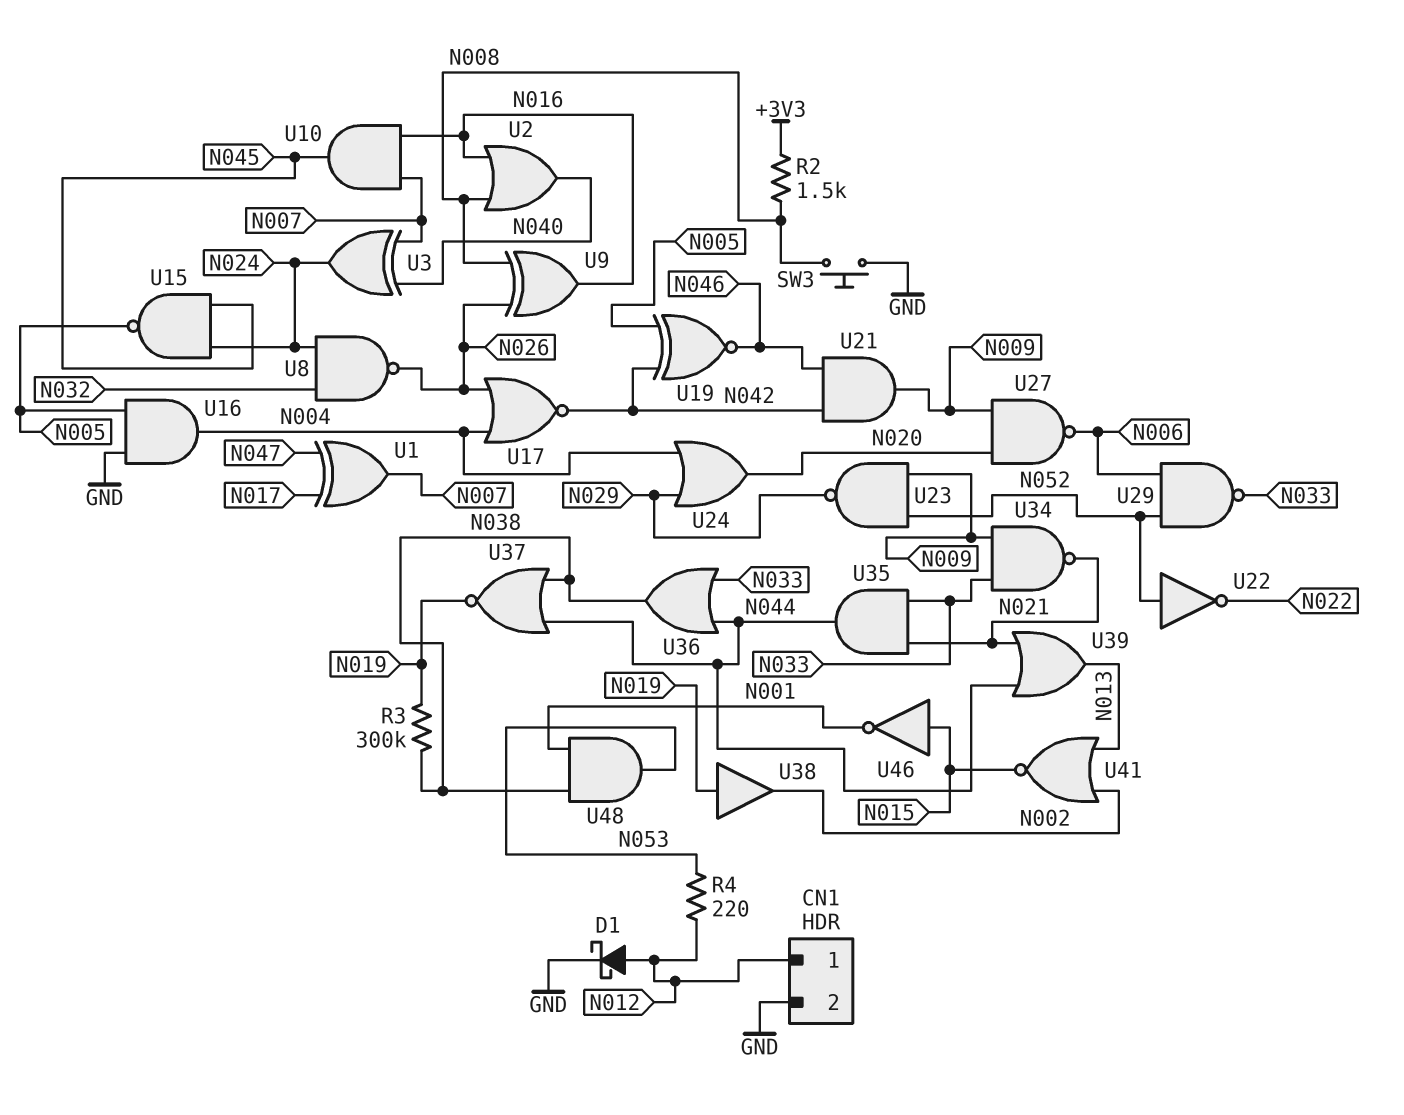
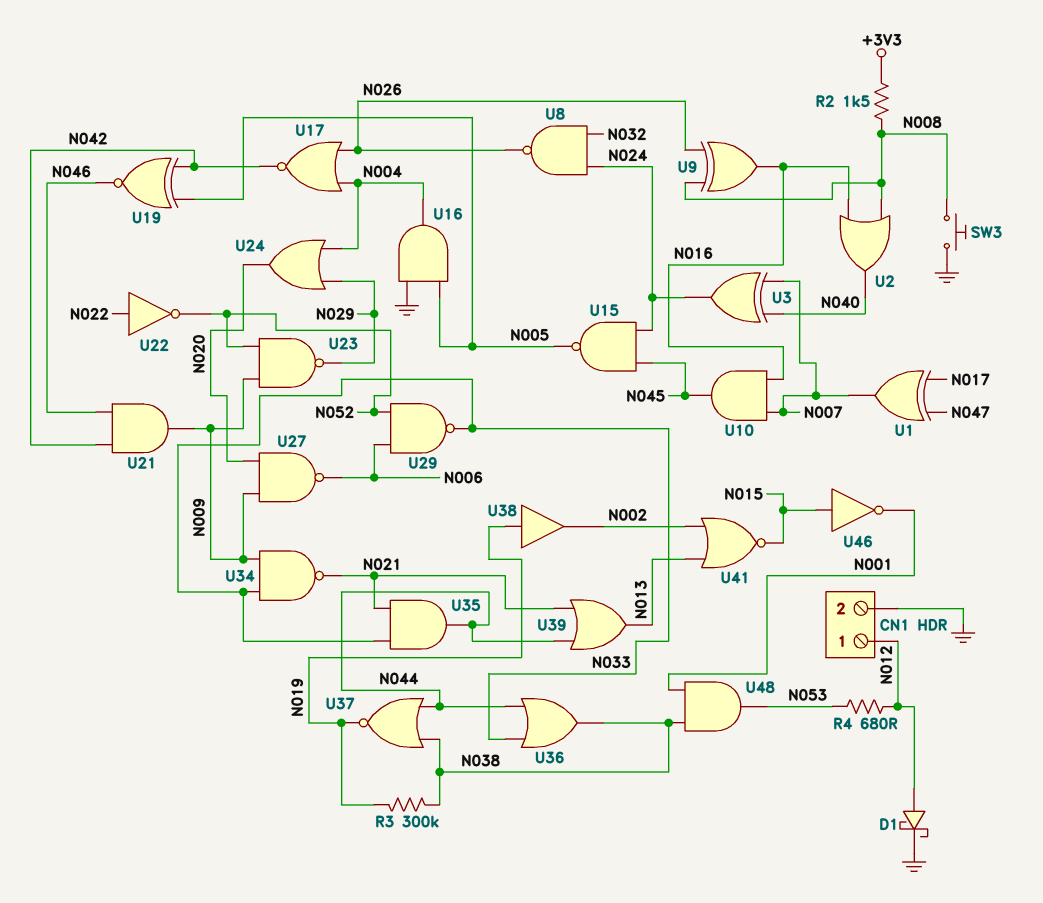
R4: 220 (N012, N053) -> 680 (N012, N053)
U22: NOT (in N052, out N022) -> NOT (in N022, out N052)

